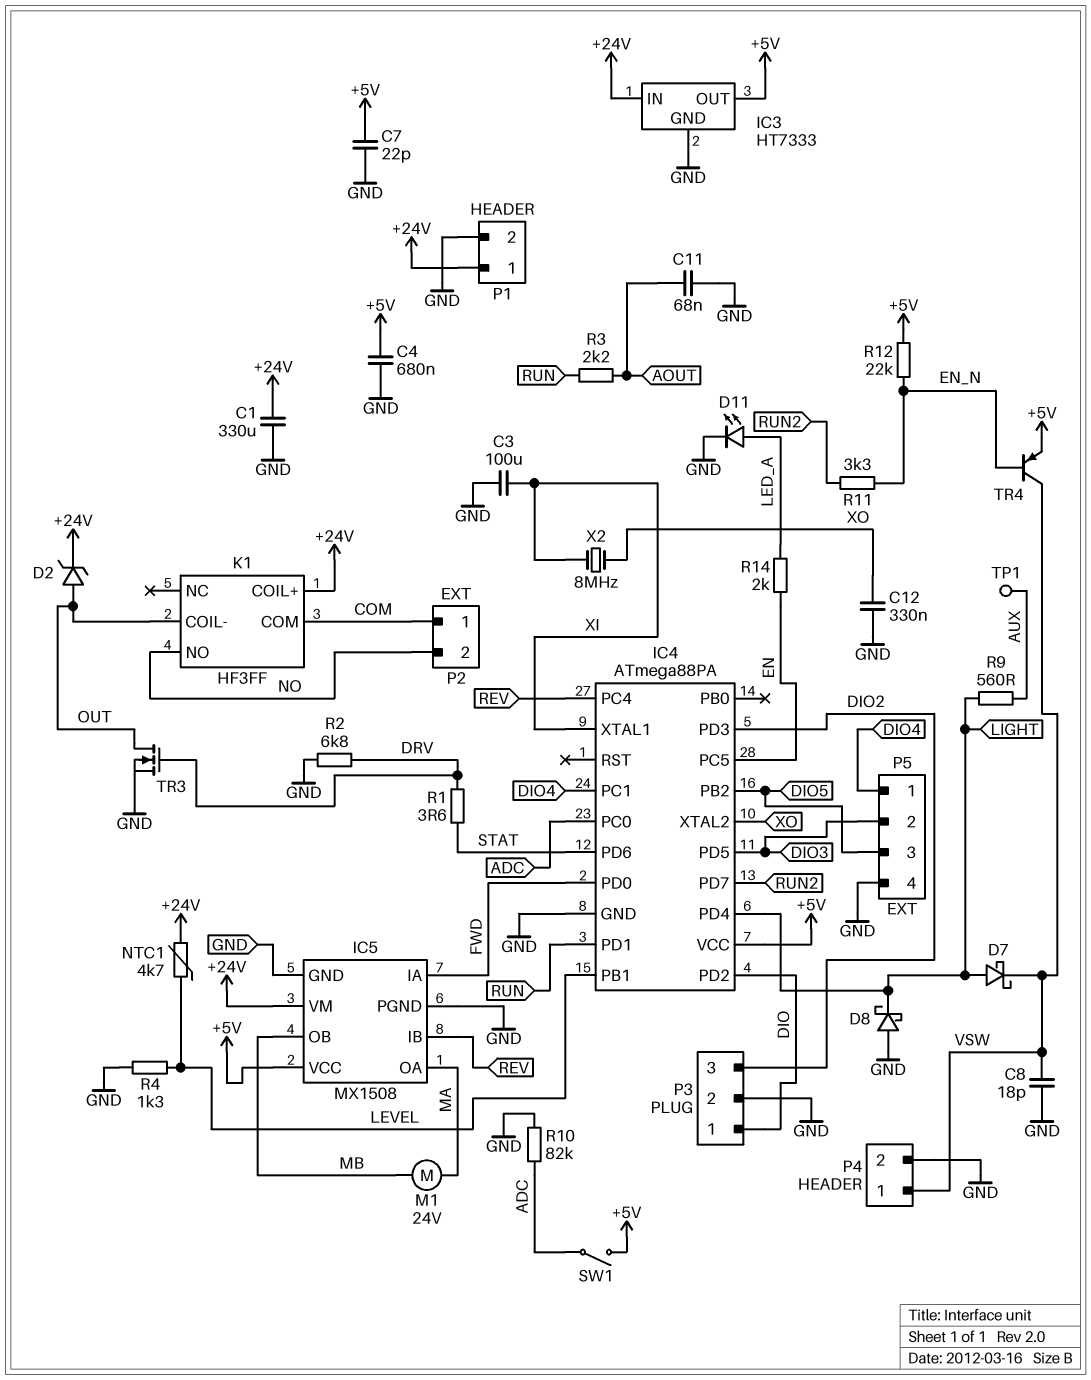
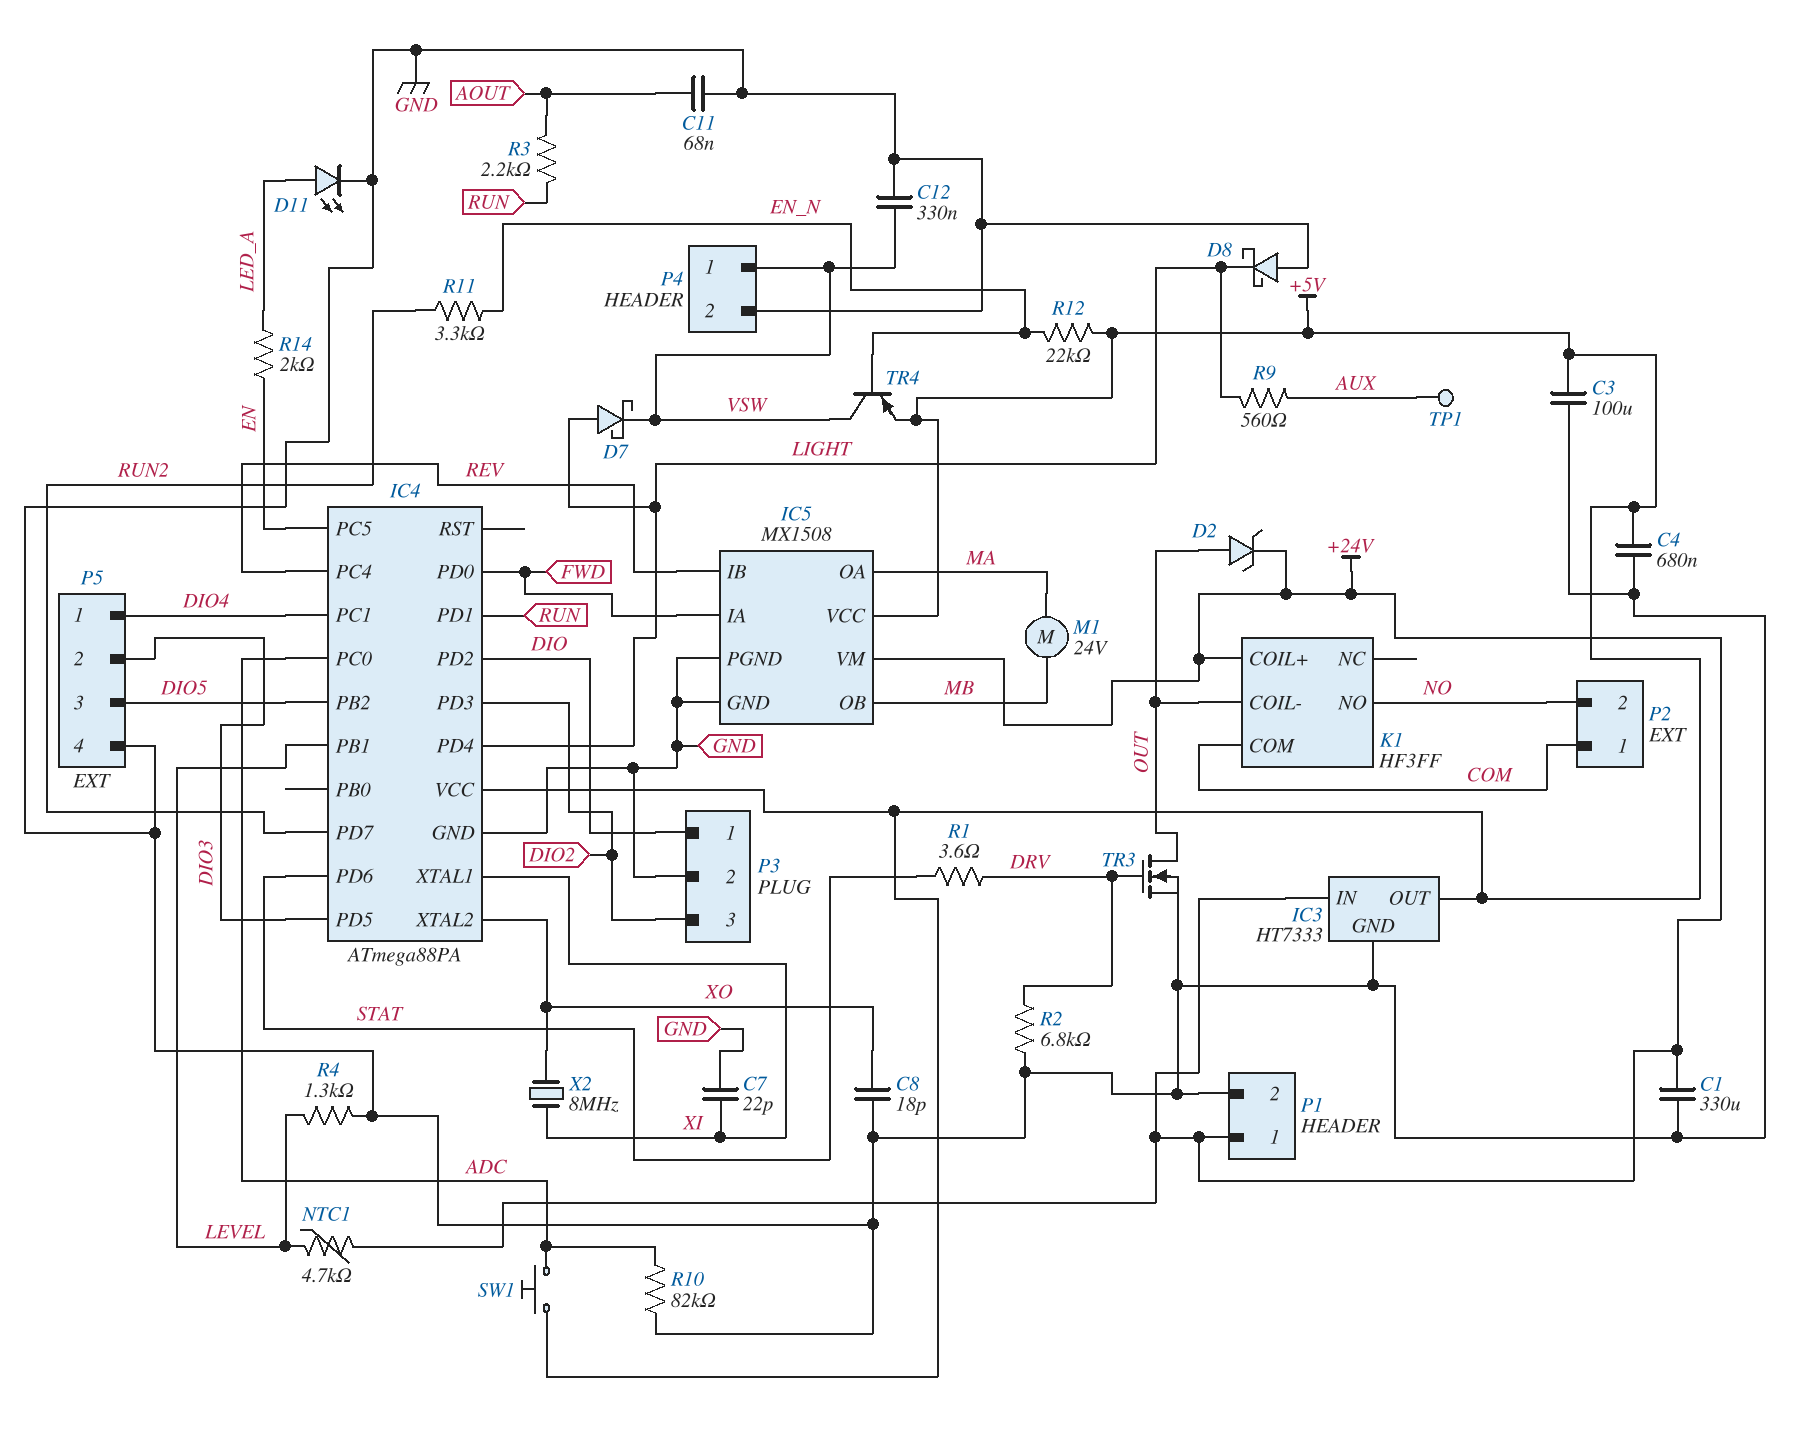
C3: 100uF (GND, XI) -> 100uF (+5V, GND)
C7: 22pF (+5V, GND) -> 22pF (GND, XI)
C8: 18pF (GND, VSW) -> 18pF (GND, XO)
C12: 330nF (GND, XO) -> 330nF (GND, VSW)
SW1: switch (+5V, ADC) -> button (+5V, ADC)

